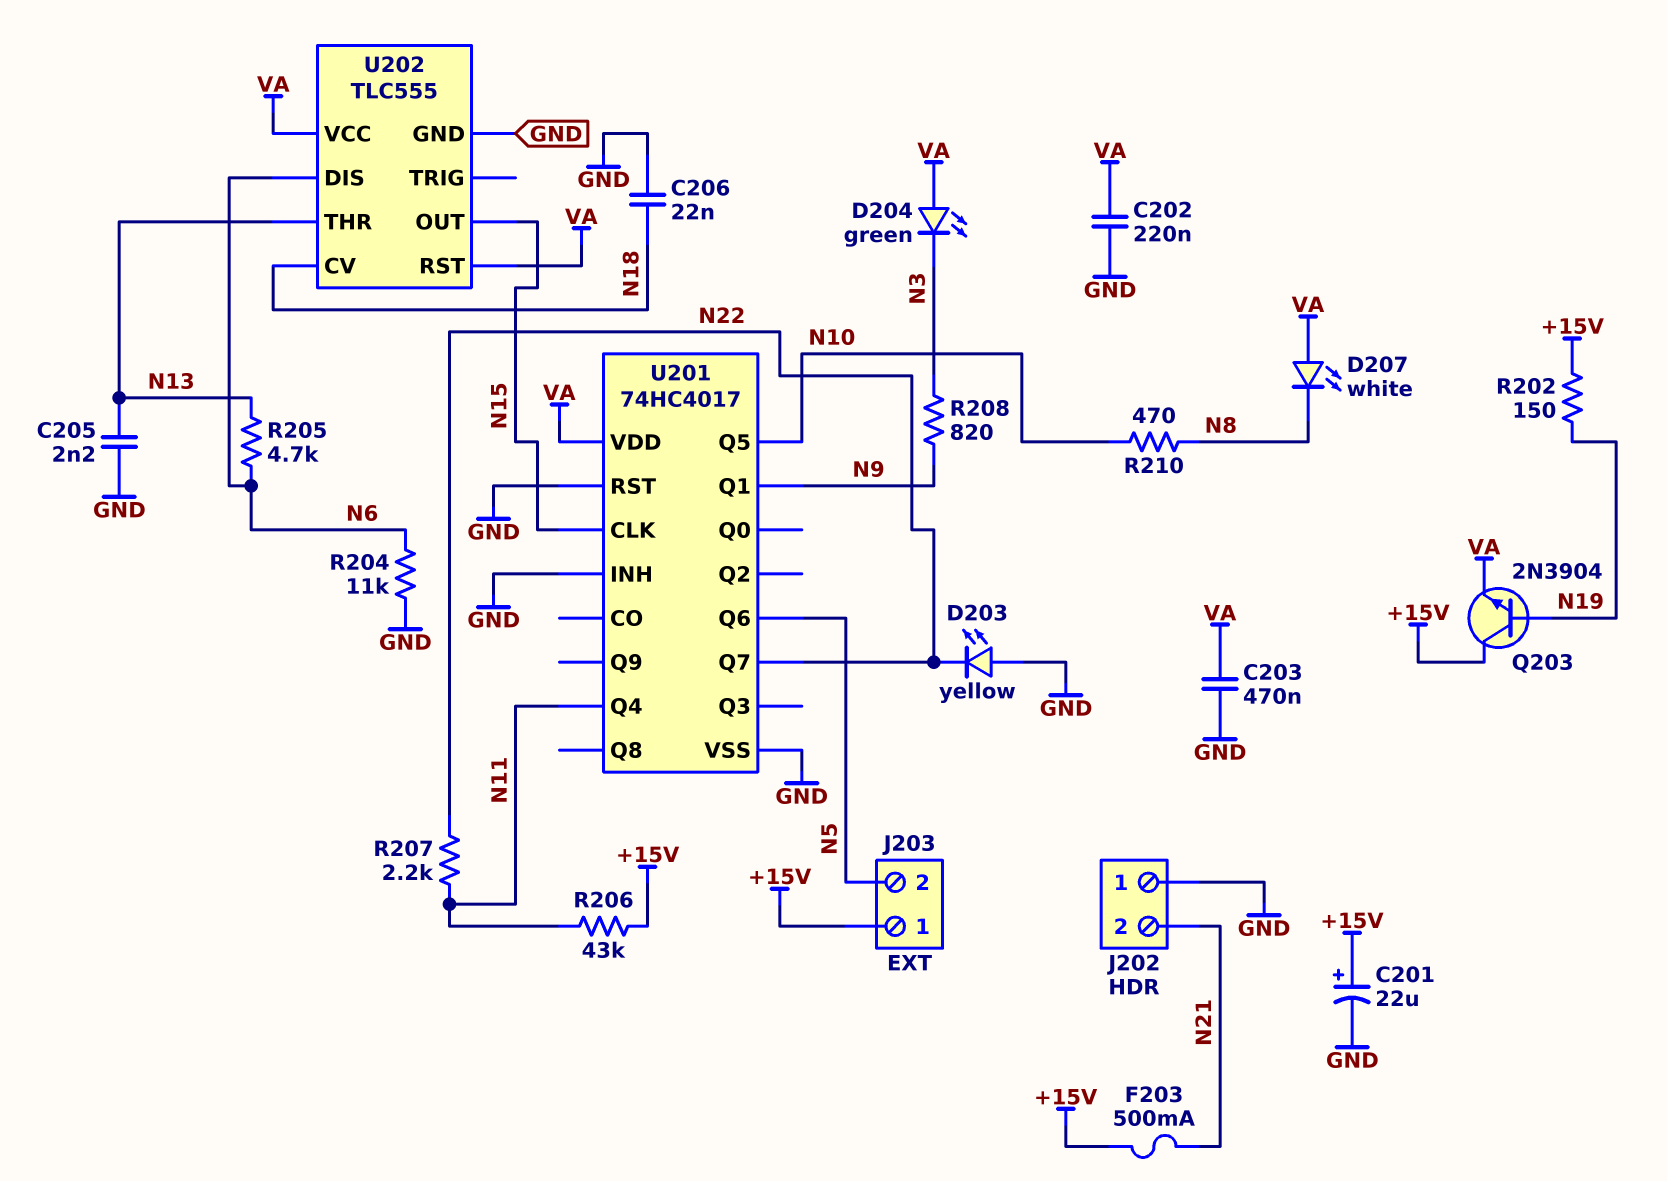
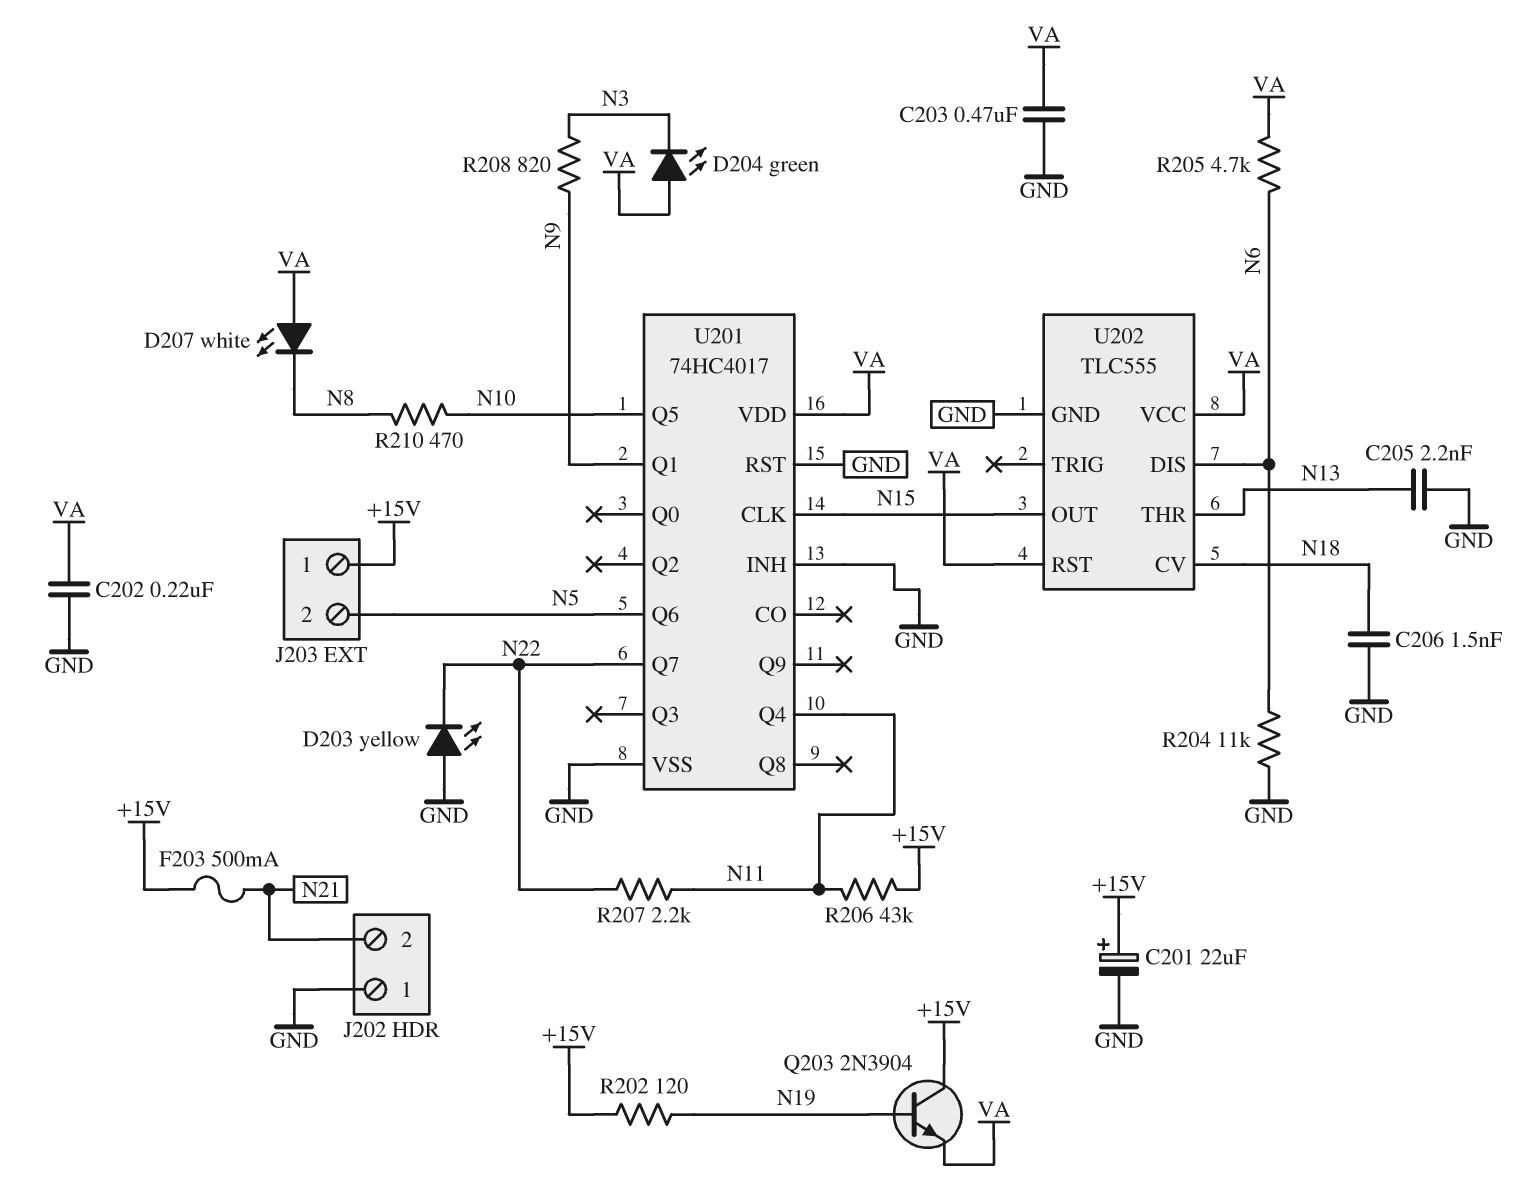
C206: 22nF (GND, N18) -> 1.5nF (GND, N18)
R202: 150 (+15V, N19) -> 120 (+15V, N19)
R205: 4.7k (N6, N13) -> 4.7k (N6, VA)

